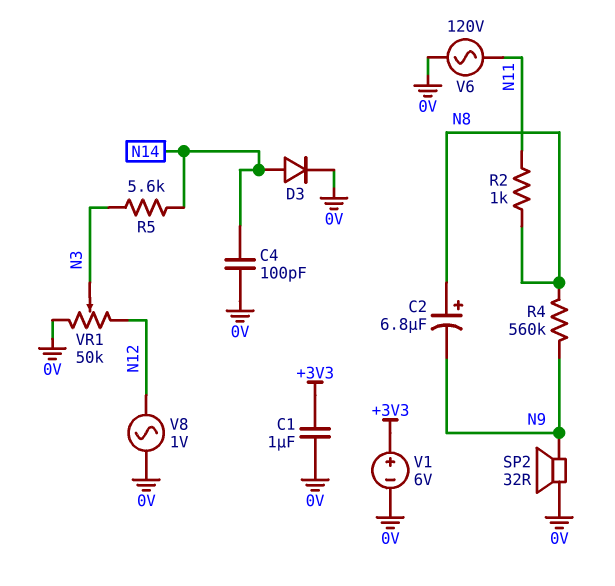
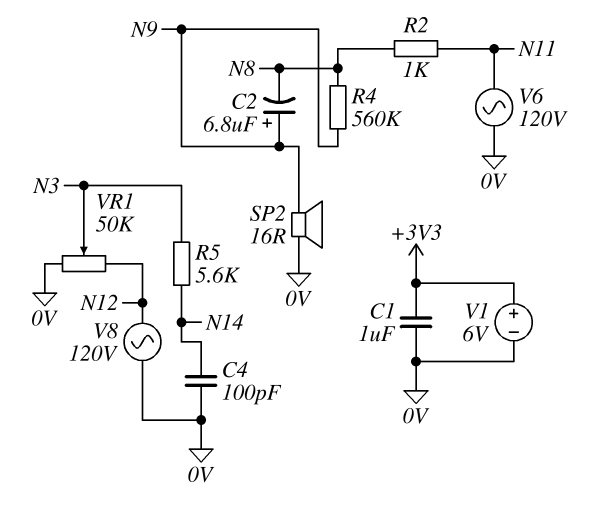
C2: 6.8uF (plus N8, minus N9) -> 6.8uF (plus N9, minus N8)
D3: diode (A N14, K 0V) -> none
SP2: speaker 32R (0V, N9) -> speaker 16R (0V, N9)
V8: AC 1V (0V, N12) -> AC 120V (0V, N12)

